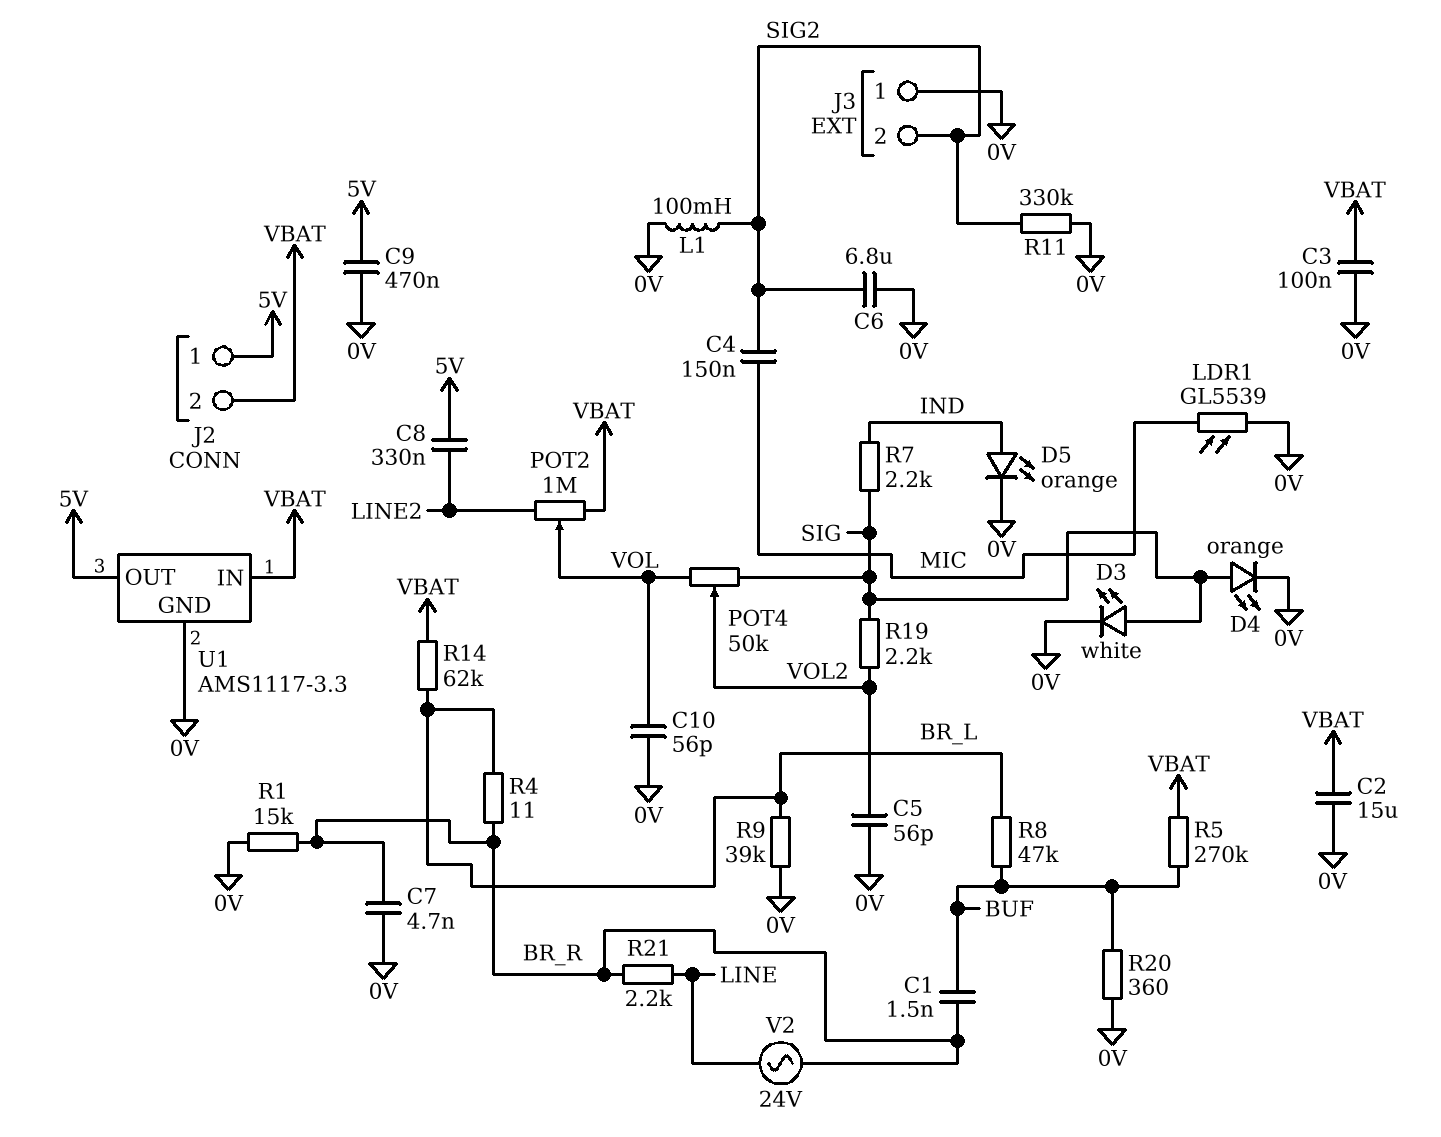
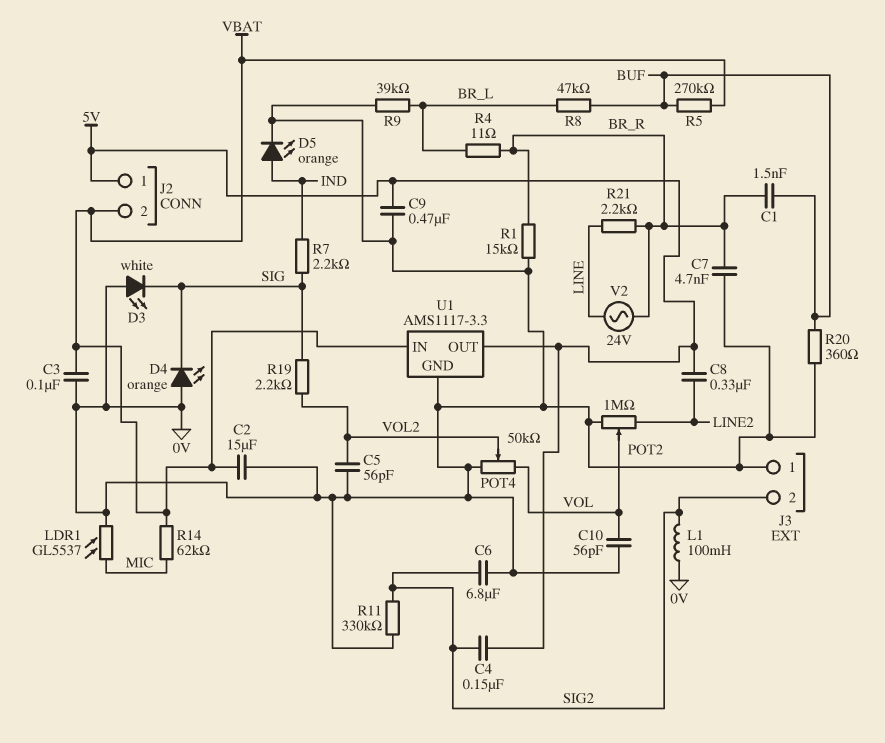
C4: 150nF (MIC, SIG2) -> 150nF (5V, SIG2)
D3: LED white (A SIG, K 0V) -> LED white (A 0V, K SIG)
D4: LED orange (A SIG, K 0V) -> LED orange (A 0V, K SIG)
LDR1: GL5539 (0V, MIC) -> GL5537 (0V, MIC)
POT2: 1M (LINE2, VBAT, wiper VOL) -> 1M (0V, LINE2, wiper VOL)
POT4: 50k (SIG, VOL, wiper VOL2) -> 50k (0V, VOL, wiper VOL2)
R14: 62k (BR_L, VBAT) -> 62k (MIC, VBAT)

